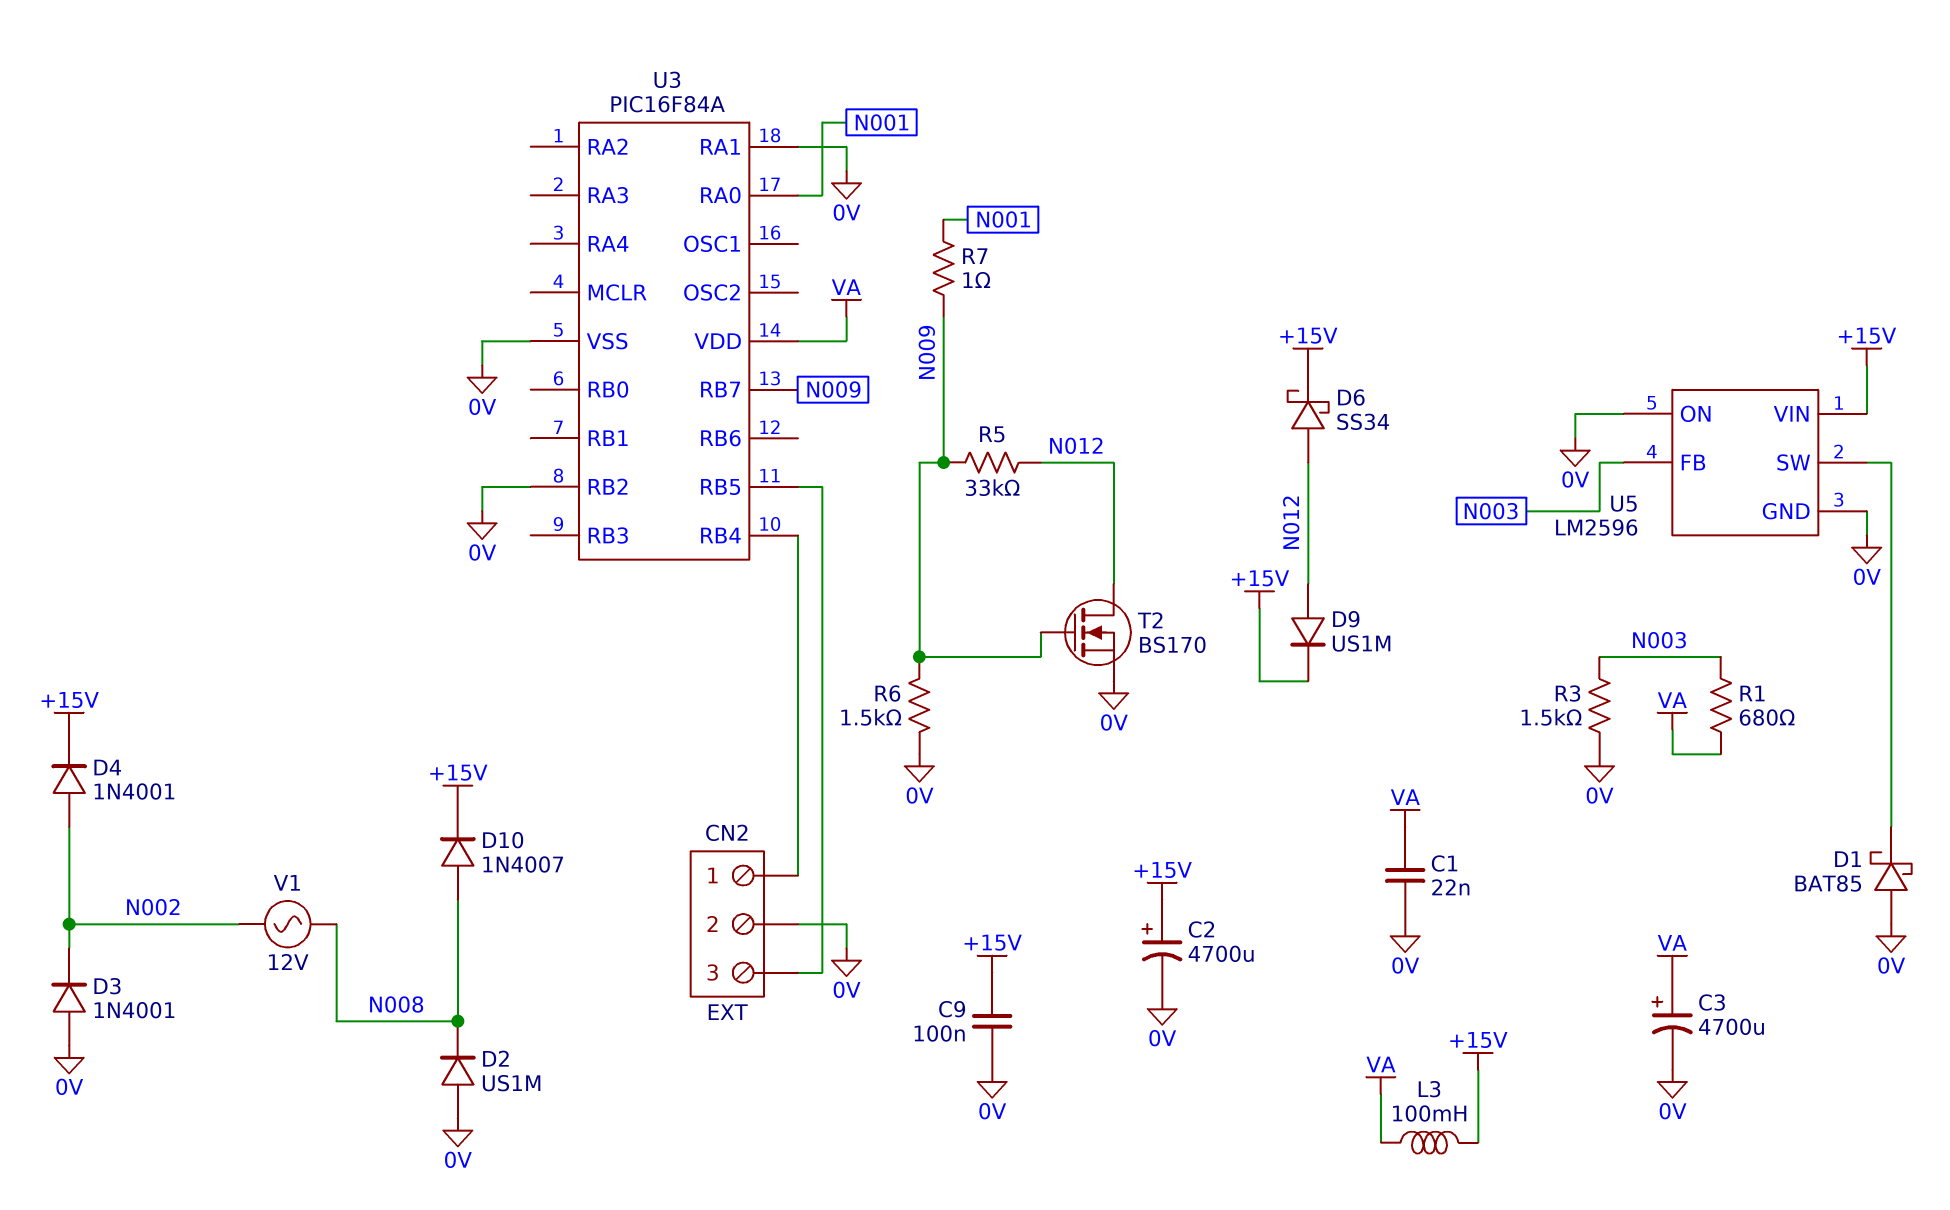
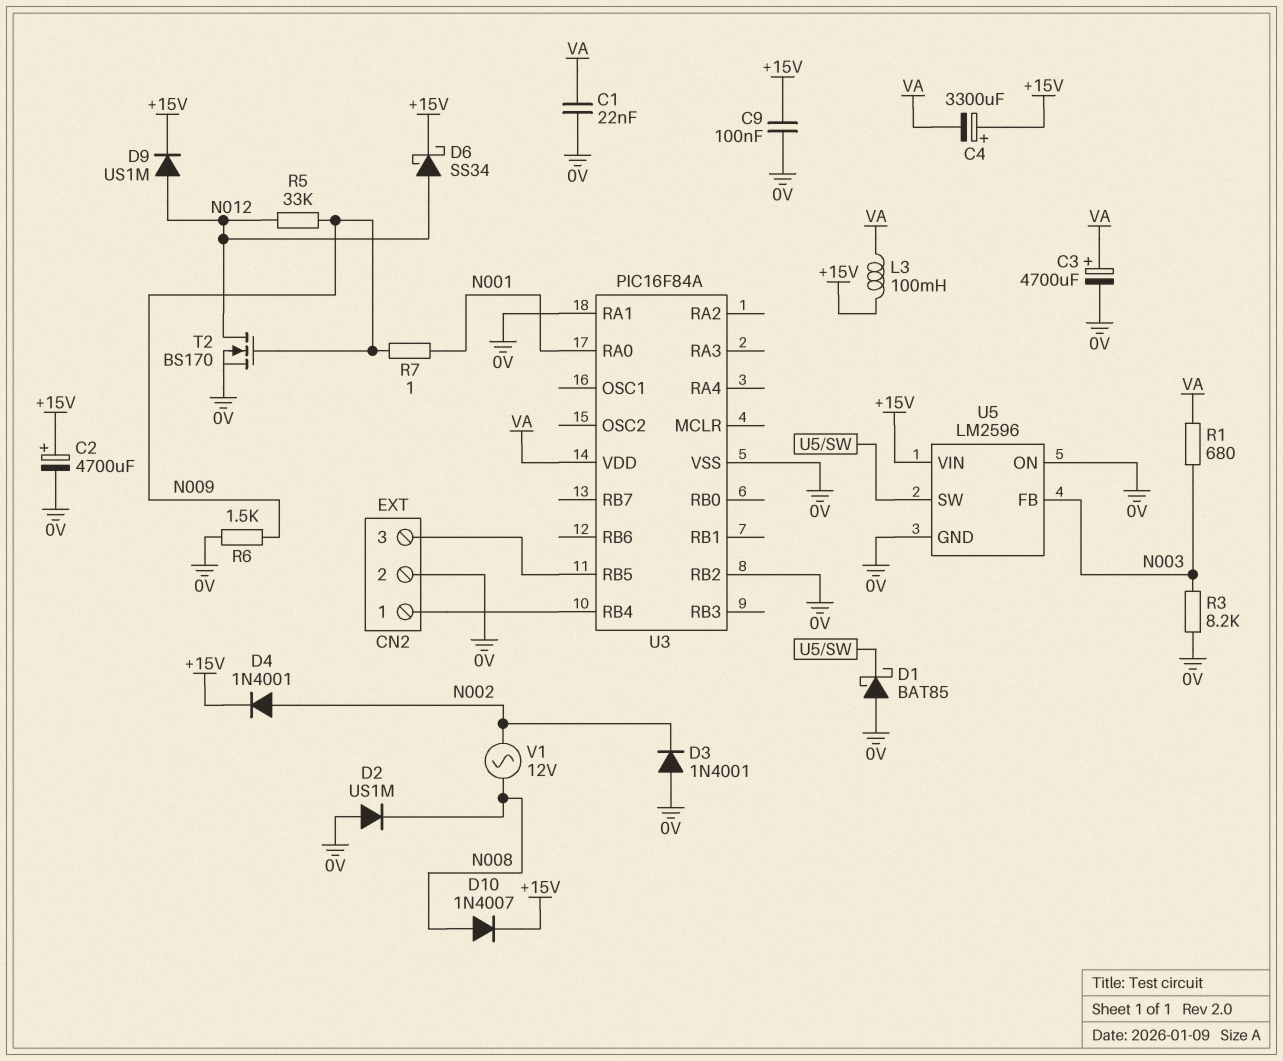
C4: none -> 3300uF (plus +15V, minus VA)
R3: 1.5k (0V, N003) -> 8.2k (0V, N003)
U3 pin RB7: N009 -> none

